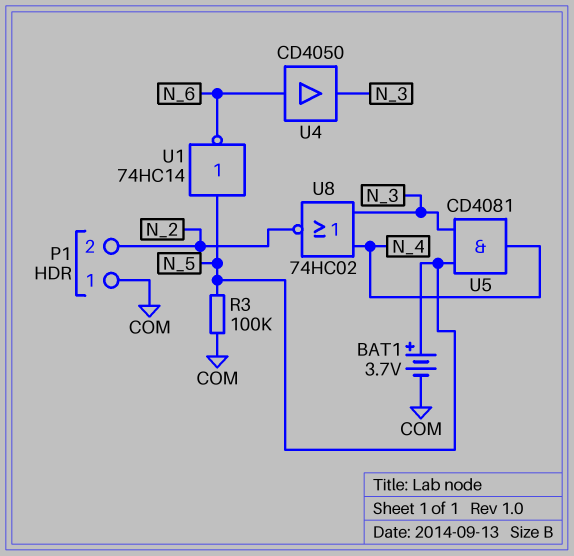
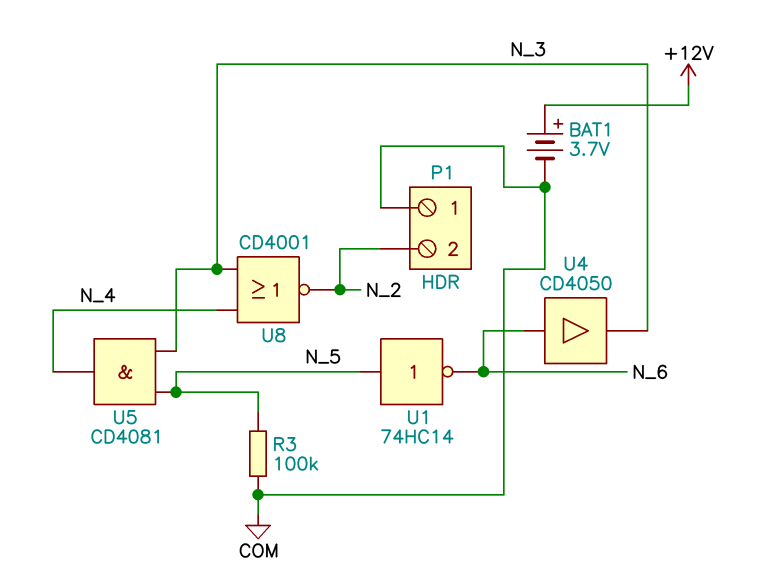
BAT1: 3.7V (plus N_5, minus COM) -> 3.7V (plus +12V, minus COM)
U8: NOR 74HC02 (in N_3, in N_4, out N_2) -> NOR CD4001 (in N_3, in N_4, out N_2)

